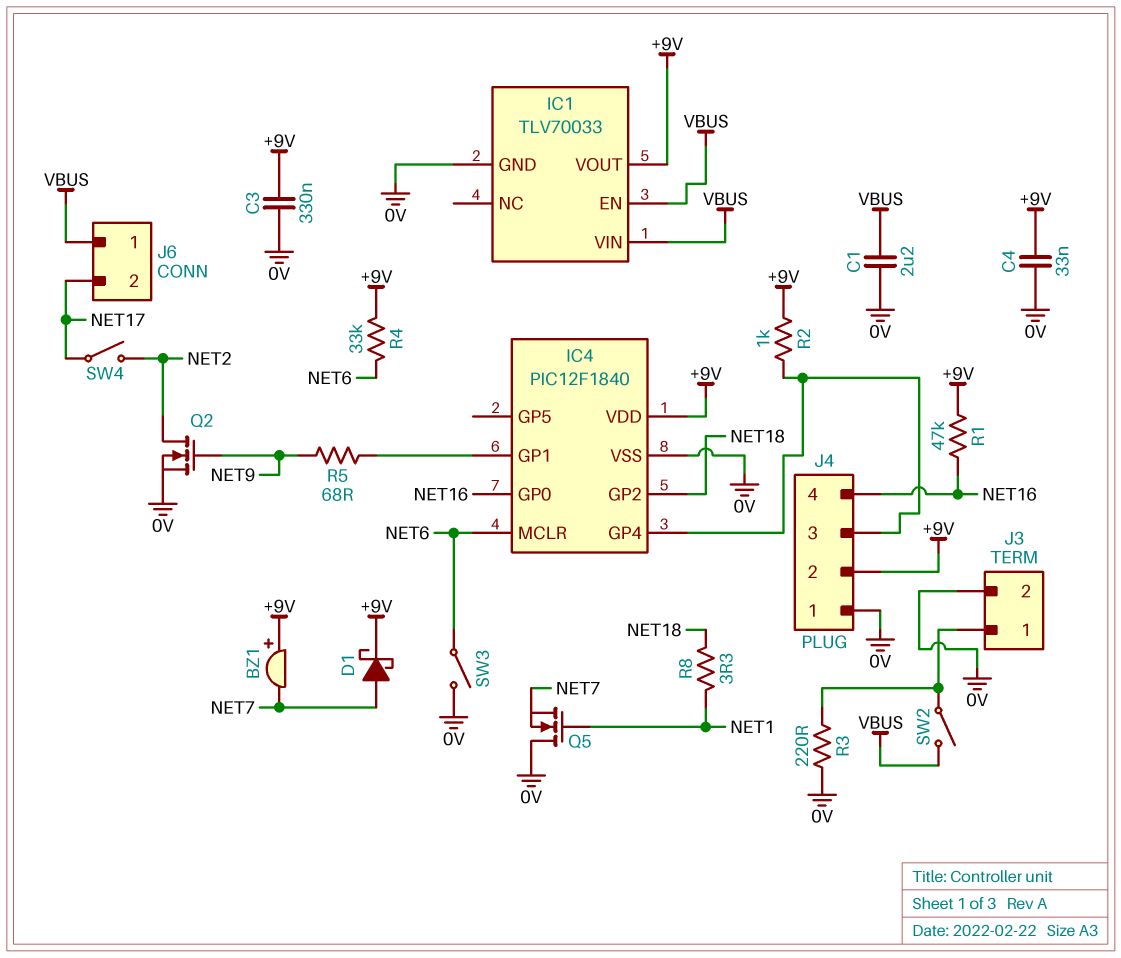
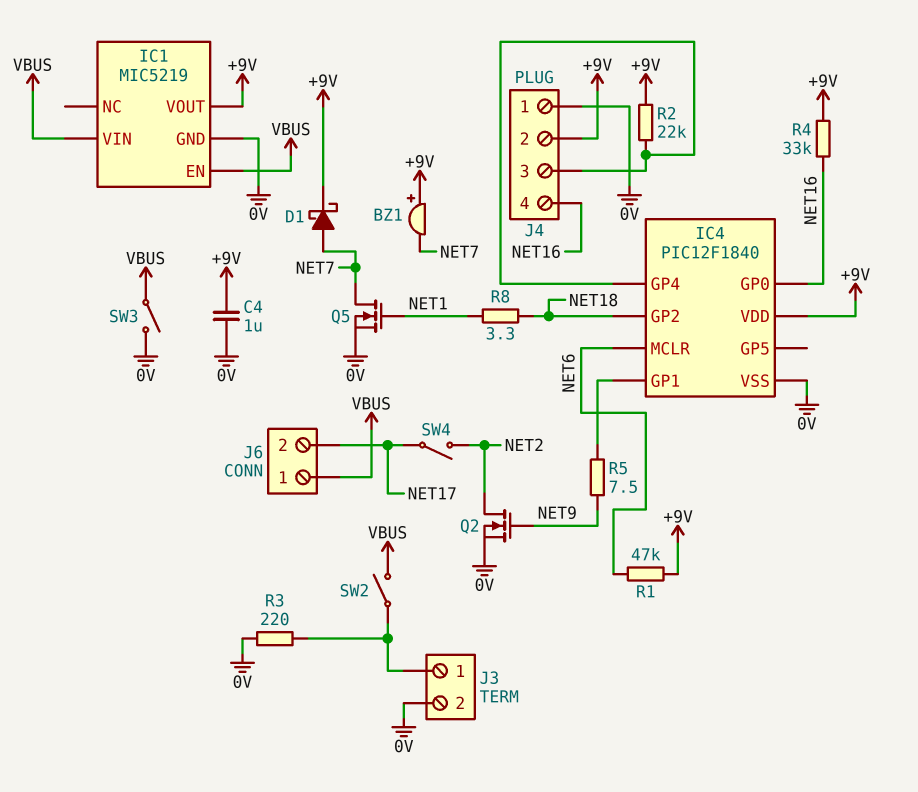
C1: 2.2uF (0V, VBUS) -> none
C3: 330nF (+9V, 0V) -> none
C4: 33nF (+9V, 0V) -> 1uF (+9V, 0V)
IC1: TLV70033 -> MIC5219
Q5: NMOS (G NET1, D 0V, S NET7) -> NMOS (G NET1, D NET7, S 0V)
R1: 47k (+9V, NET16) -> 47k (+9V, NET6)
R2: 1k (+9V, IC4/GP4) -> 22k (+9V, IC4/GP4)
R4: 33k (+9V, NET6) -> 33k (+9V, NET16)
R5: 68 (IC4/GP1, NET9) -> 7.5 (IC4/GP1, NET9)
SW3: switch (0V, NET6) -> switch (0V, VBUS)

